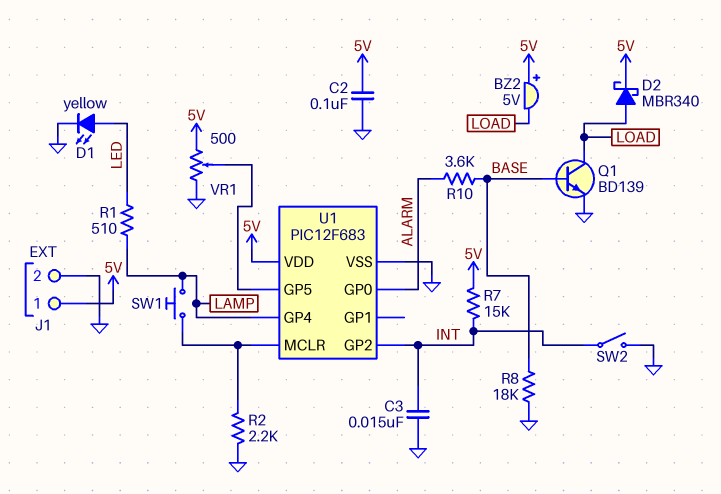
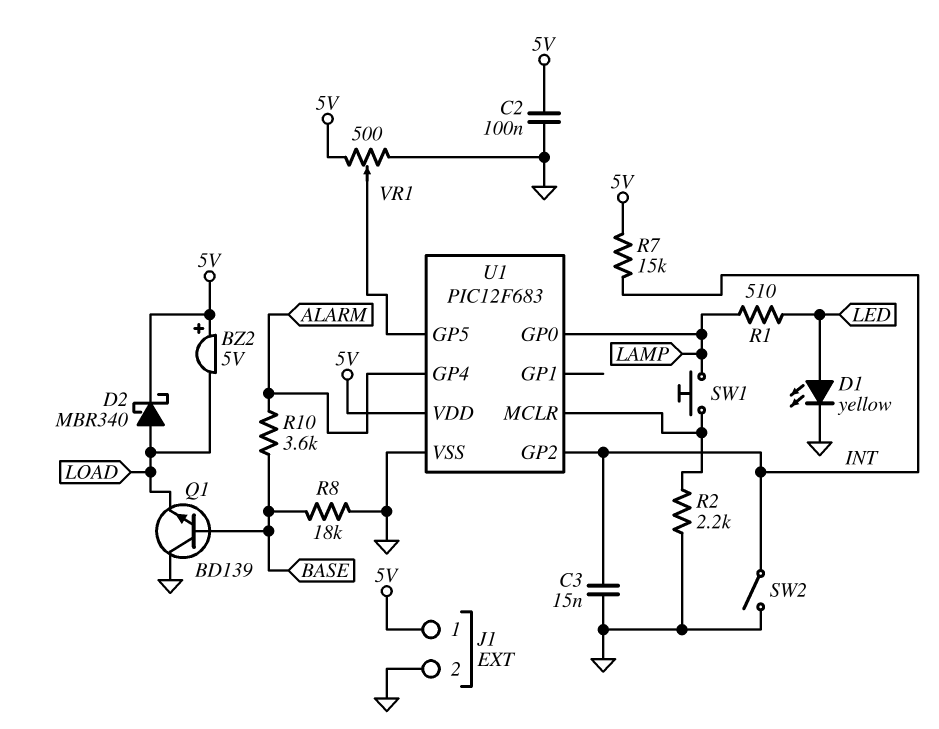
Q1: NPN BD139 (B BASE, C LOAD, E GND) -> NPN BD139 (B BASE, C GND, E LOAD)
U1 pin GP0: ALARM -> LAMP
U1 pin GP4: LAMP -> ALARM

